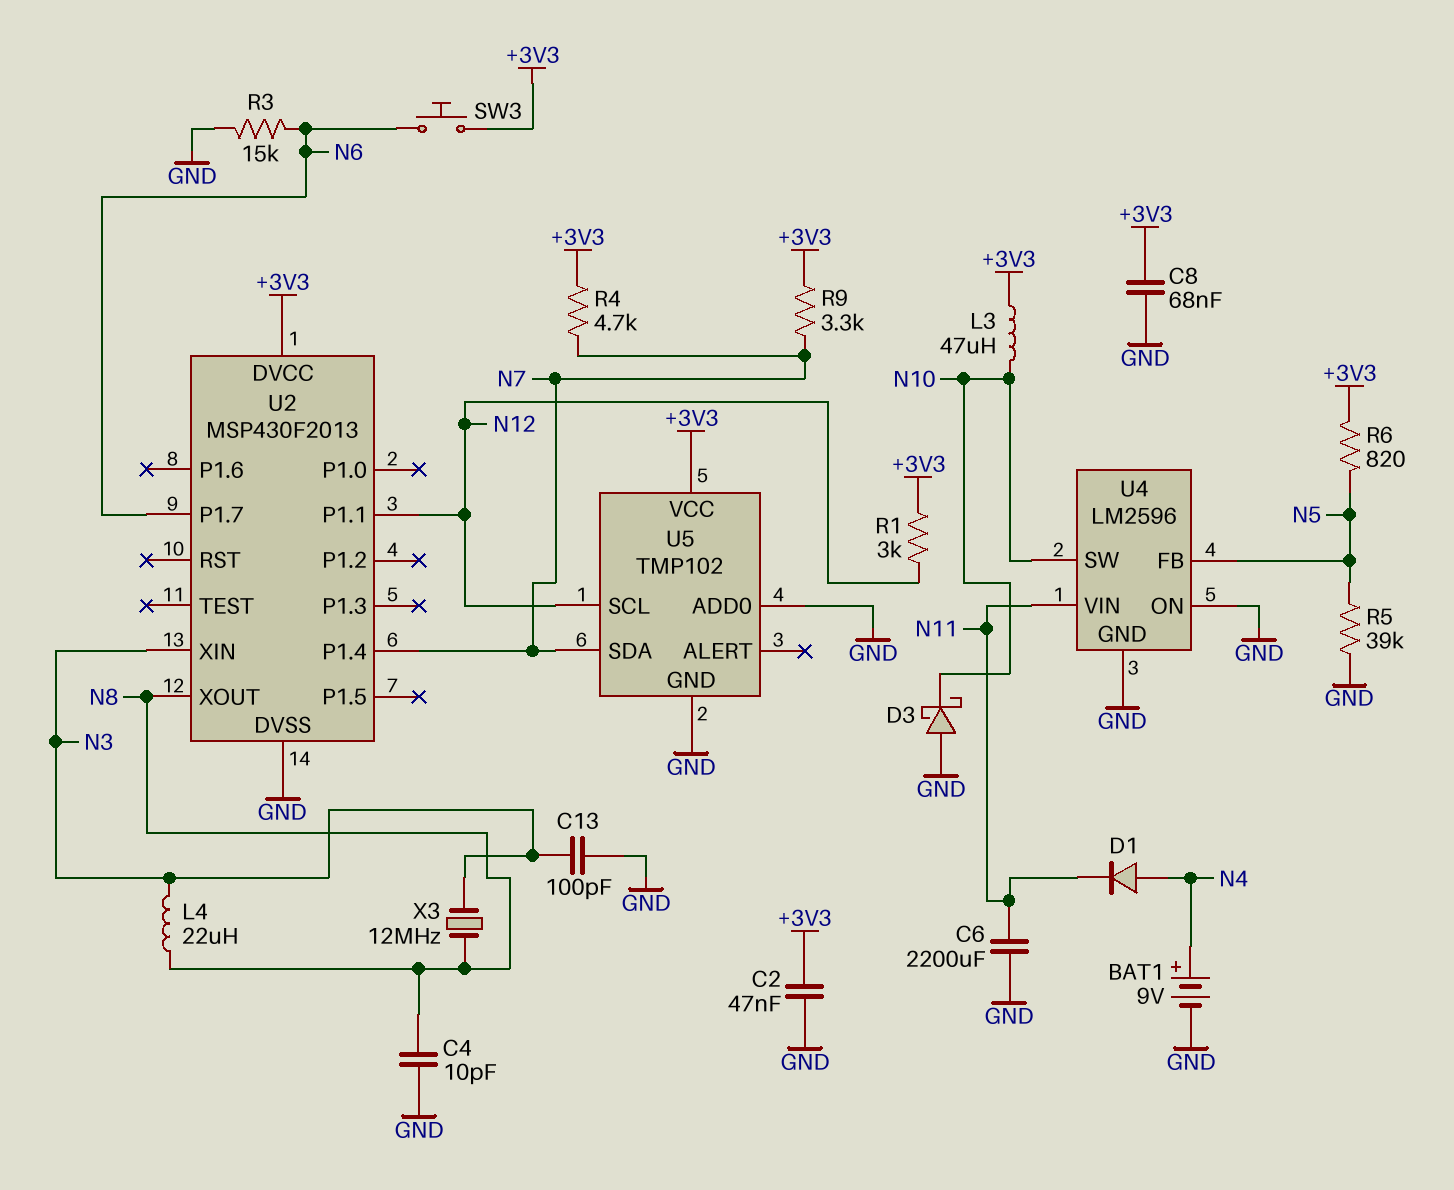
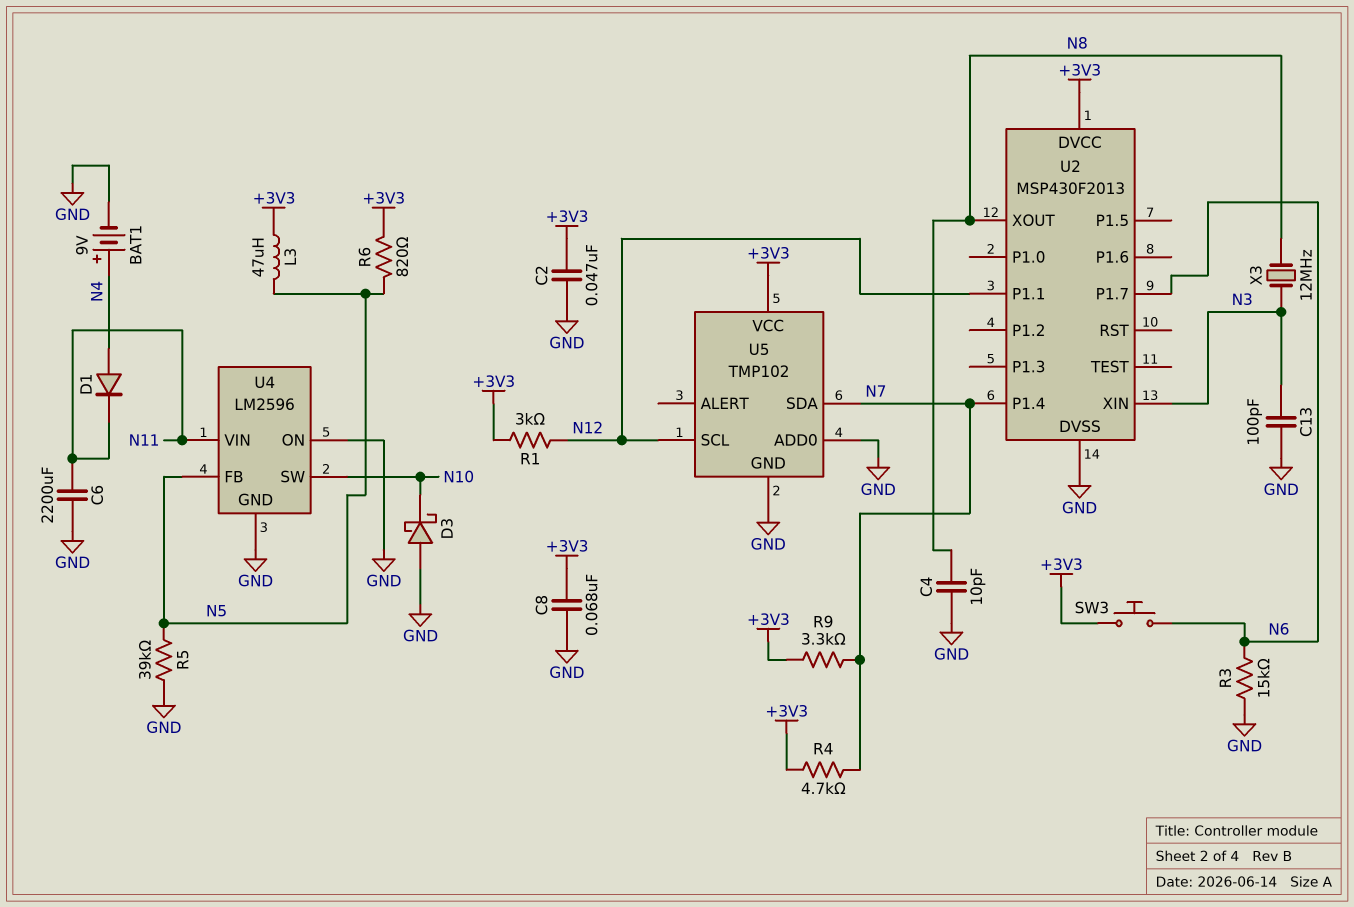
L3: 47uH (+3V3, N10) -> 47uH (+3V3, N5)
L4: 22uH (N3, N8) -> none

